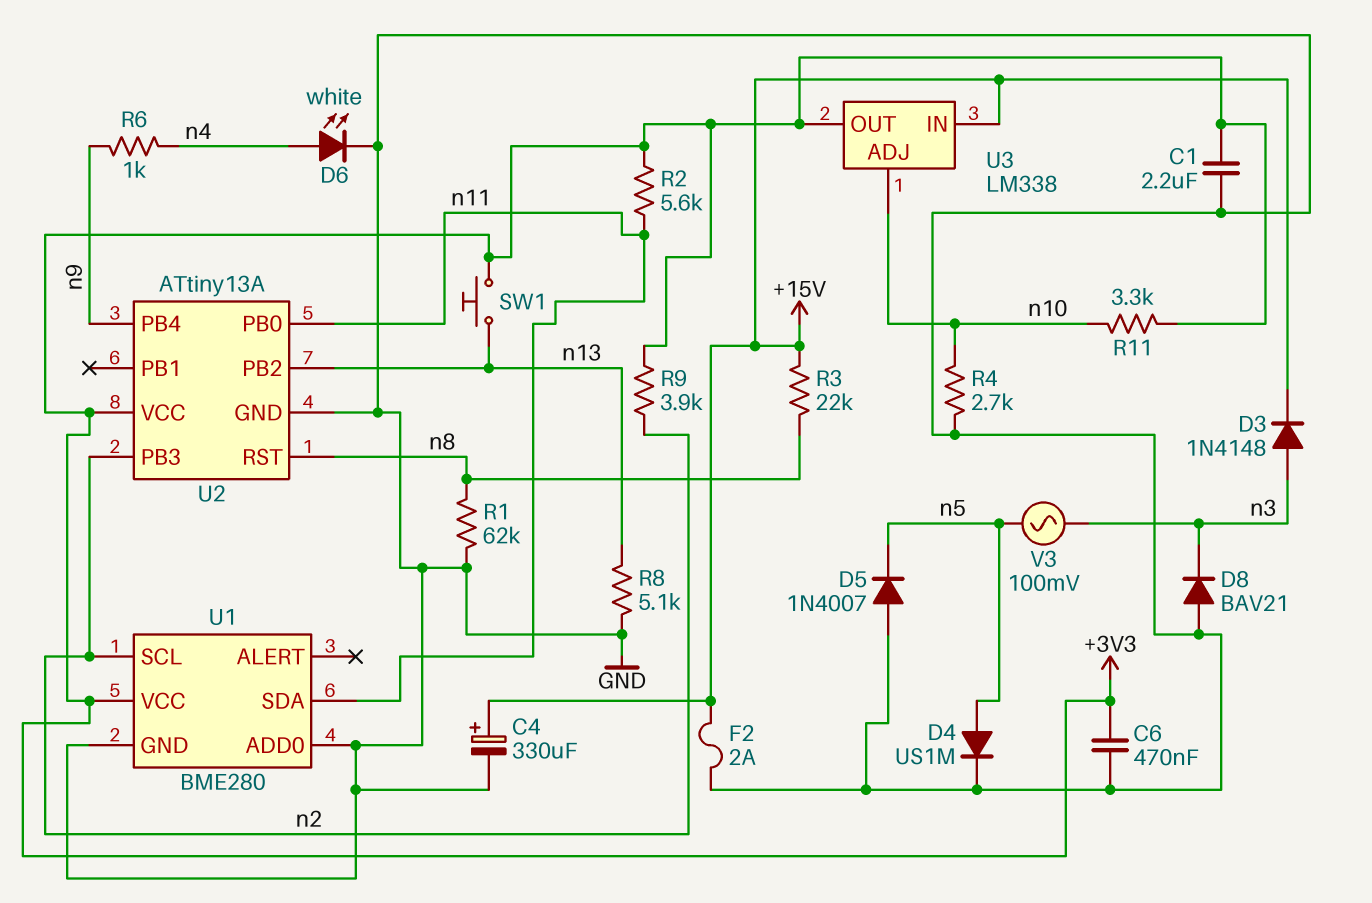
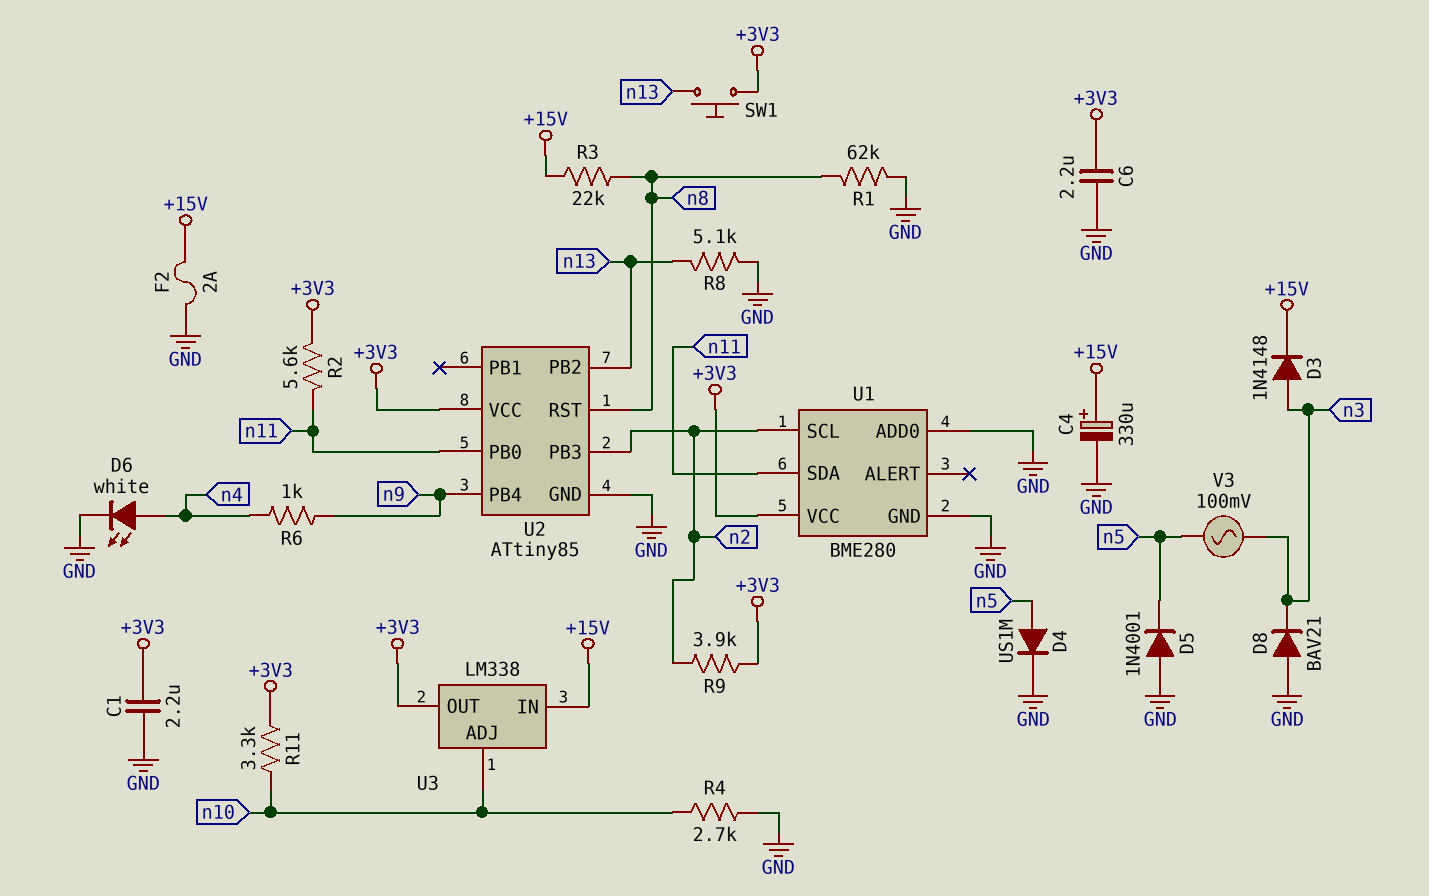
C6: 470nF (+3V3, GND) -> 2.2uF (+3V3, GND)
D5: diode 1N4007 (A GND, K n5) -> diode 1N4001 (A GND, K n5)
U2: ATtiny13A -> ATtiny85

